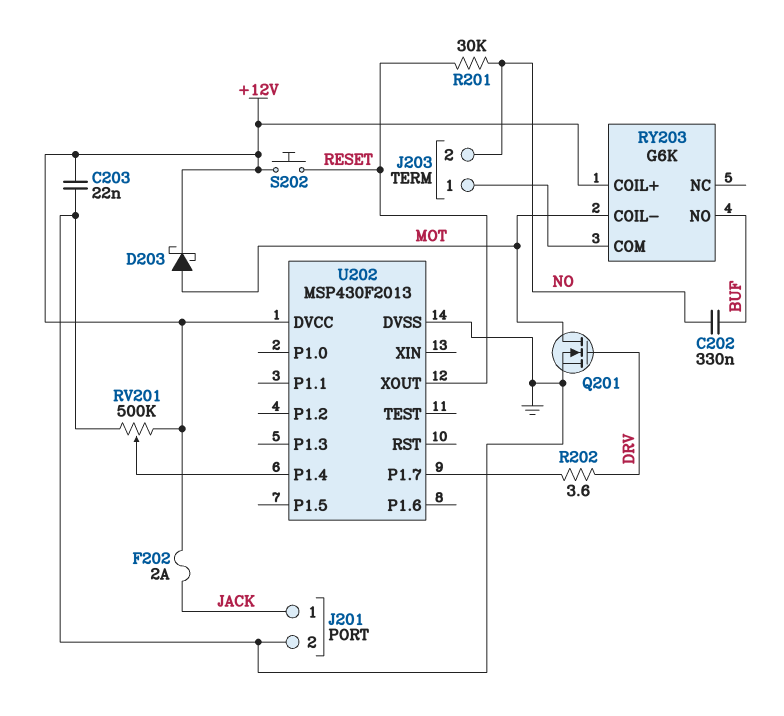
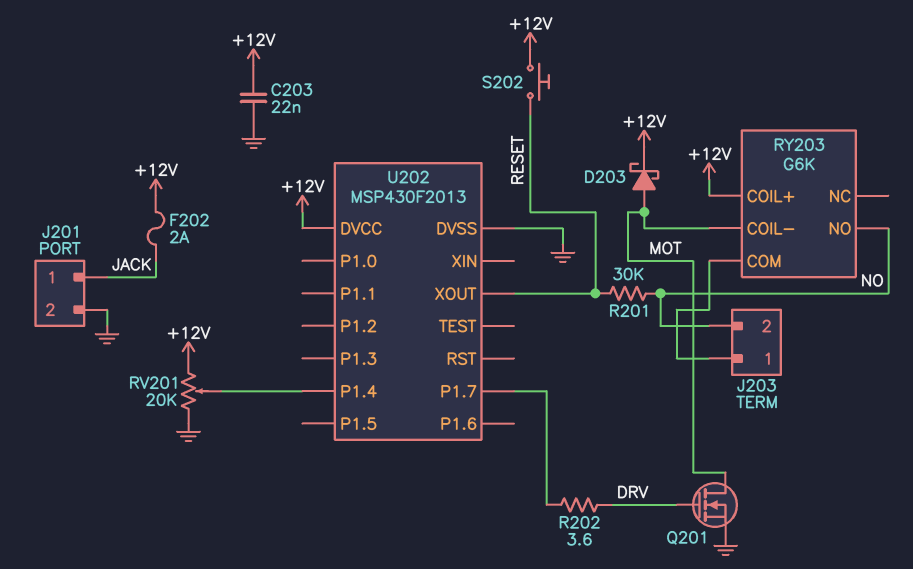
C202: 330nF (BUF, NO) -> none
RV201: 500k (+12V, GND, wiper U202/P1.4) -> 20k (+12V, GND, wiper U202/P1.4)
RY203 pin NO: BUF -> NO

